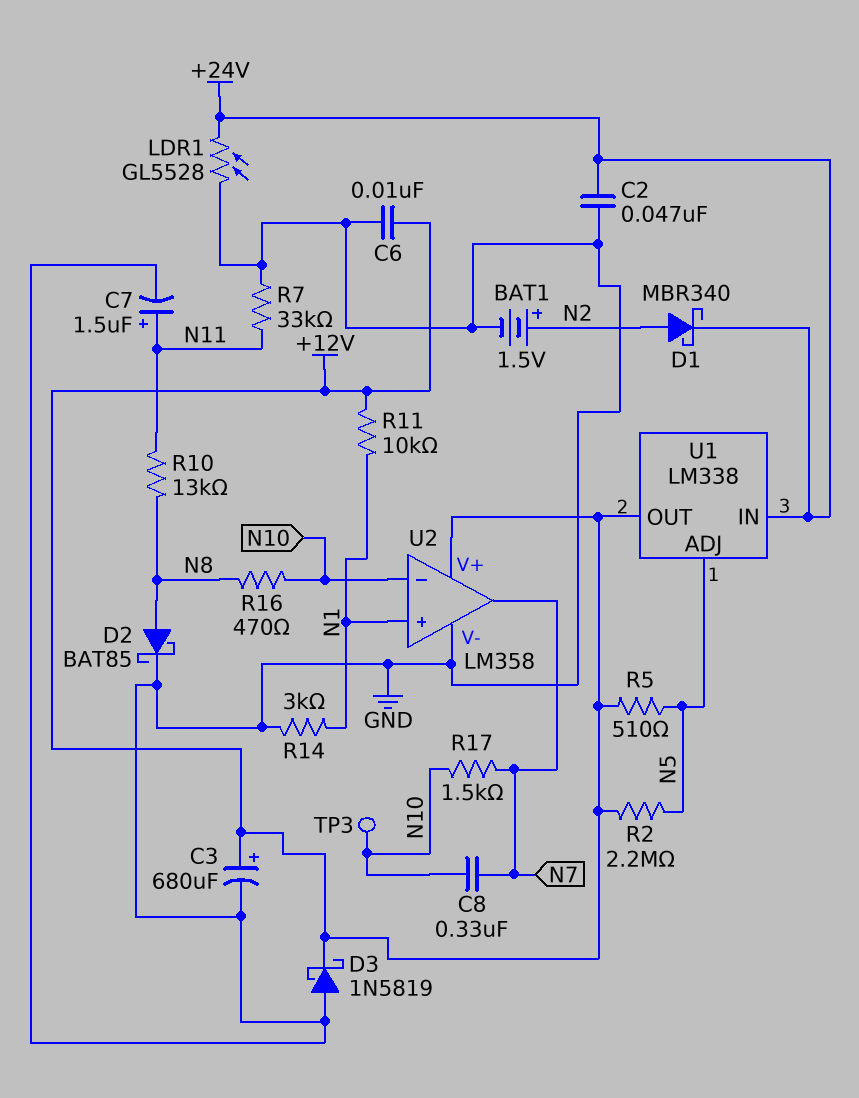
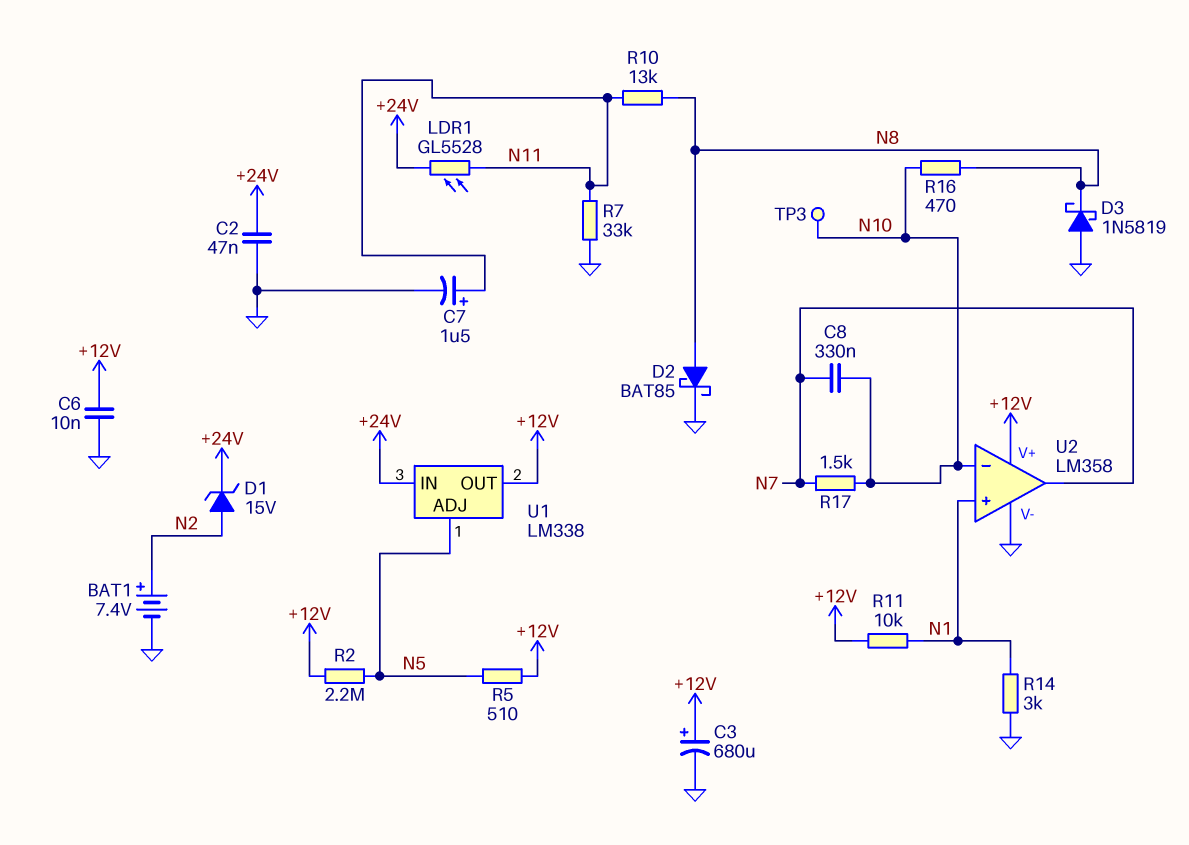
BAT1: 1.5V (plus N2, minus GND) -> 7.4V (plus N2, minus GND)
D1: schottky MBR340 (A N2, K +24V) -> zener 15V (A N2, K +24V)
D3: schottky 1N5819 (A GND, K +12V) -> schottky 1N5819 (A GND, K N8)
LDR1: GL5528 (+24V, GND) -> GL5528 (+24V, N11)

